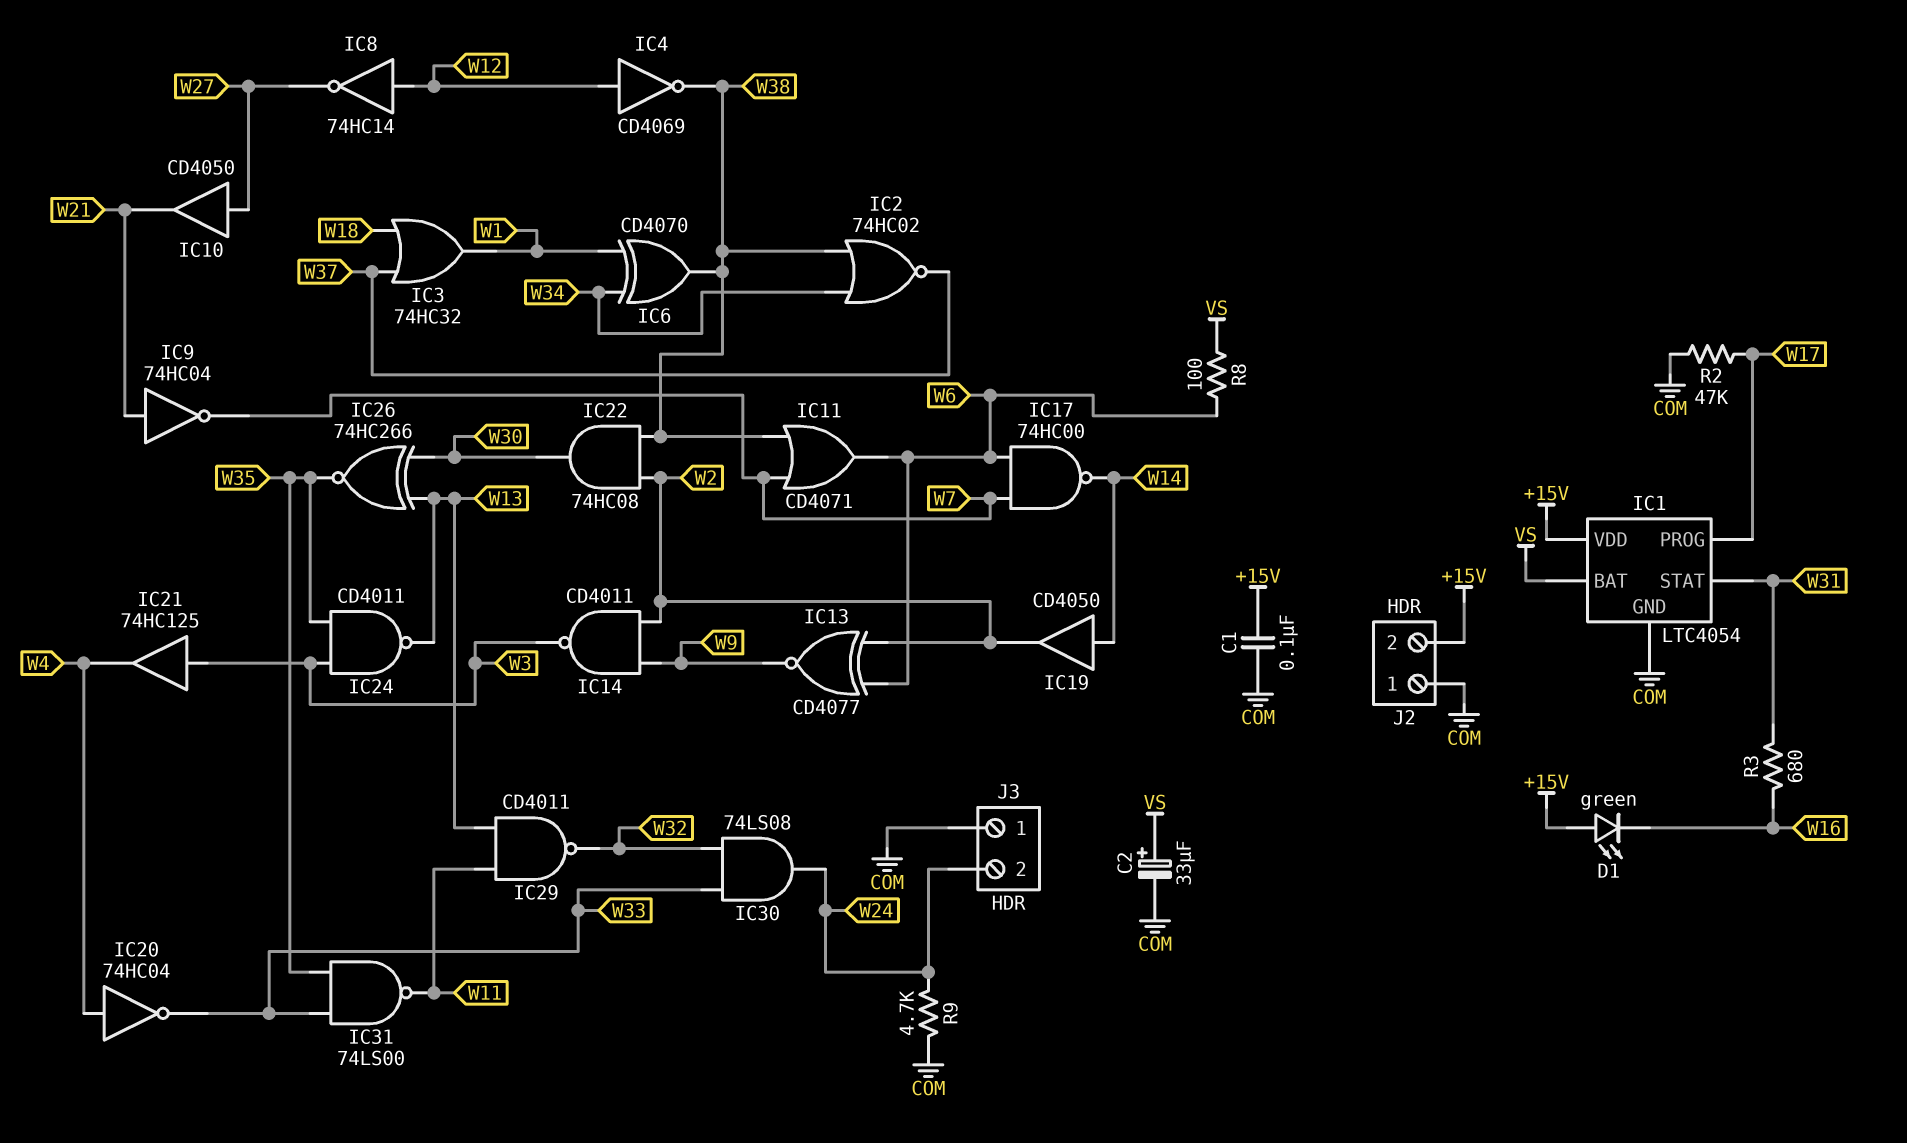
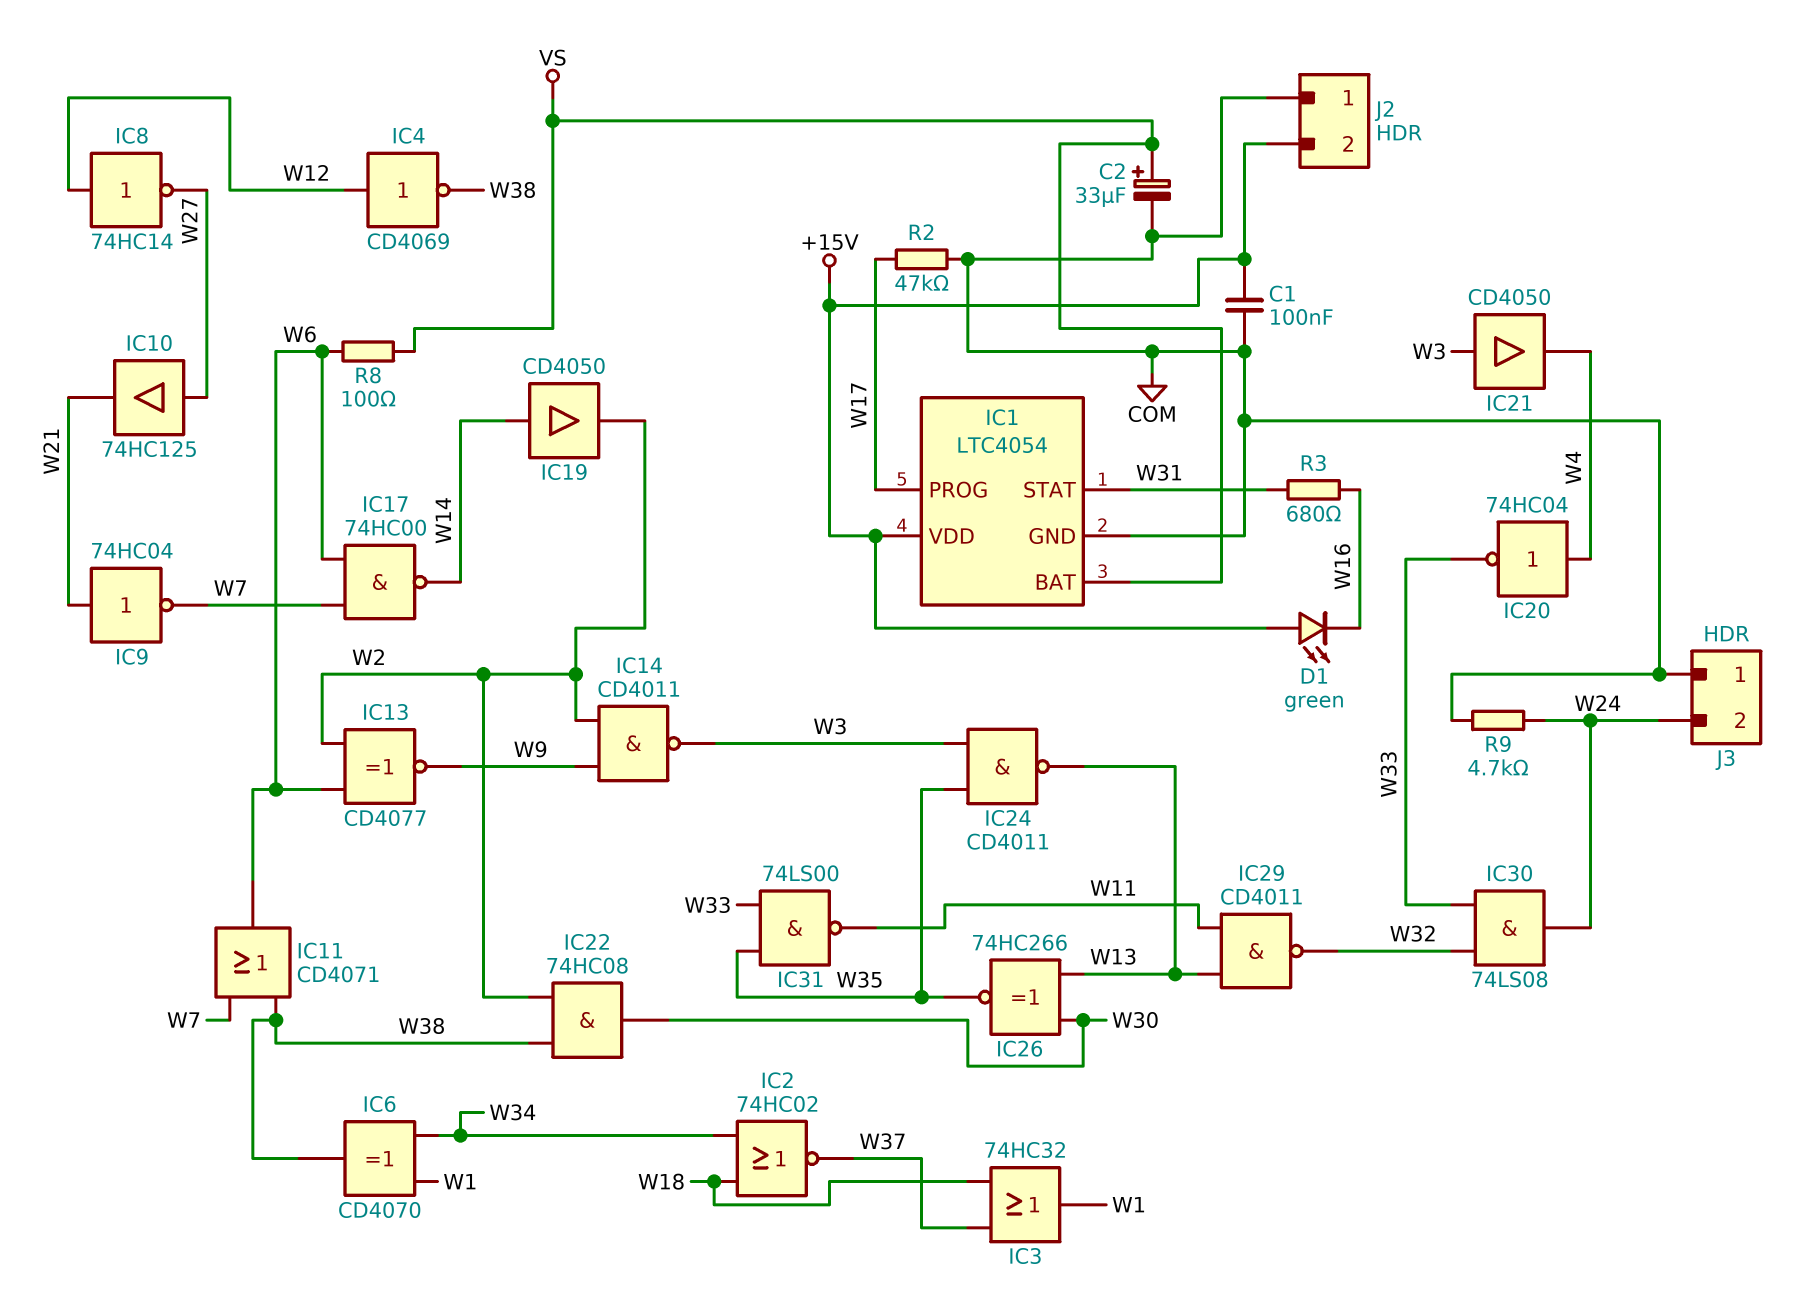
IC2: NOR 74HC02 (in W34, in W38, out W37) -> NOR 74HC02 (in W18, in W34, out W37)
IC10: buffer CD4050 (in W27, out W21) -> buffer 74HC125 (in W27, out W21)
IC21: buffer 74HC125 (in W3, out W4) -> buffer CD4050 (in W3, out W4)

